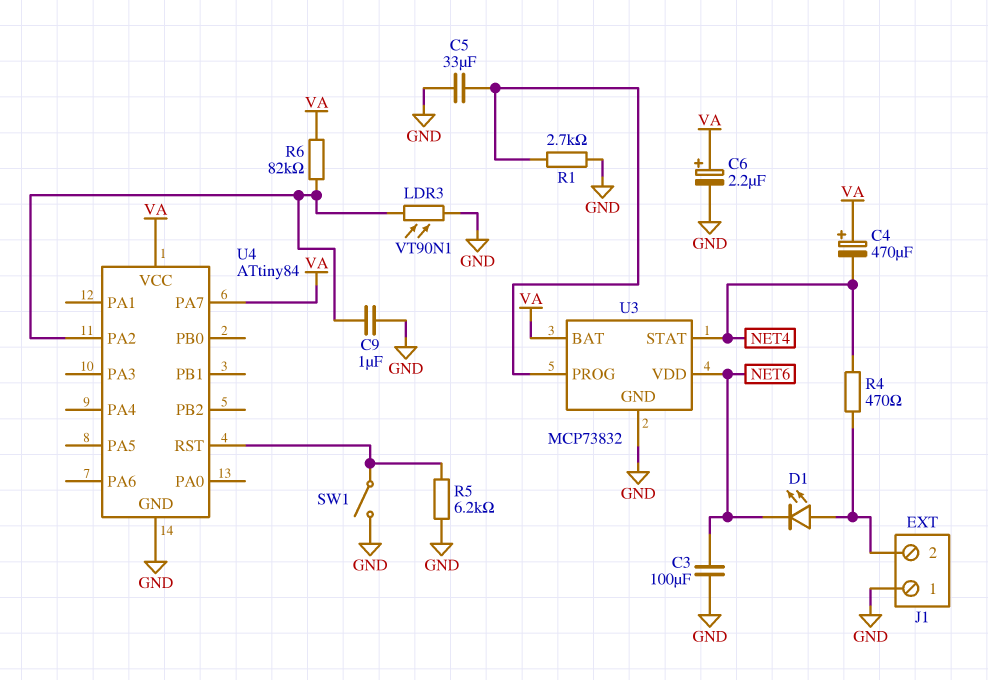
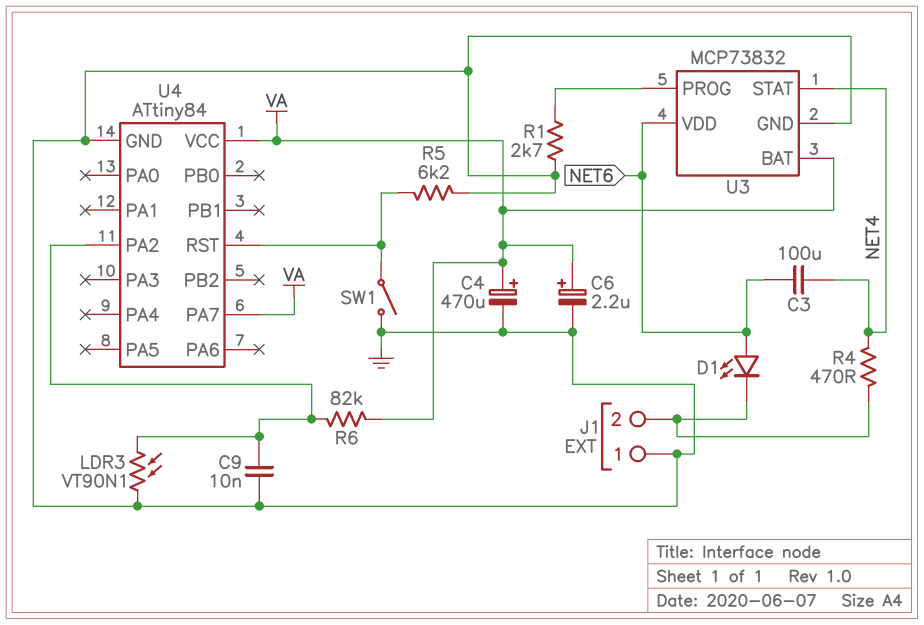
C3: 100uF (GND, NET6) -> 100uF (NET4, NET6)
C4: 470uF (plus VA, minus NET4) -> 470uF (plus VA, minus GND)
C5: 33uF (GND, U3/PROG) -> none
C9: 1uF (GND, U4/PA2) -> 10nF (GND, U4/PA2)
D1: LED (A J1/2, K NET6) -> LED (A NET6, K J1/2)

